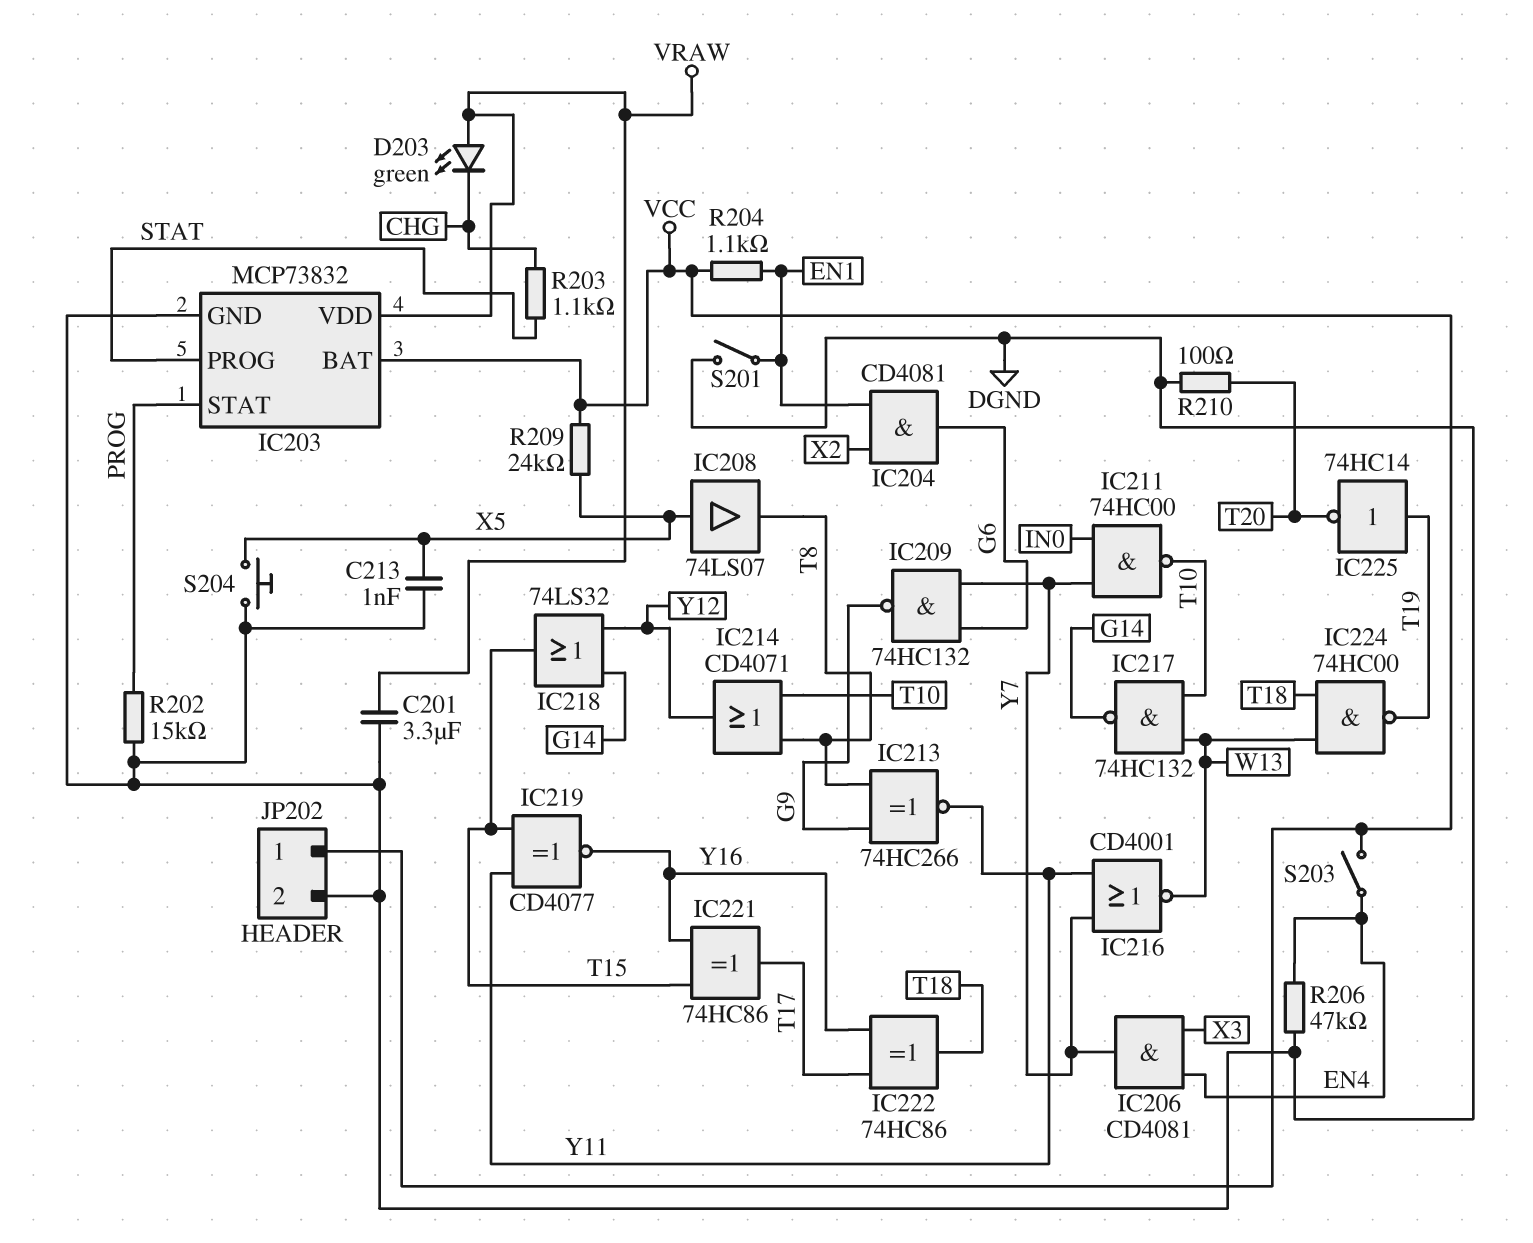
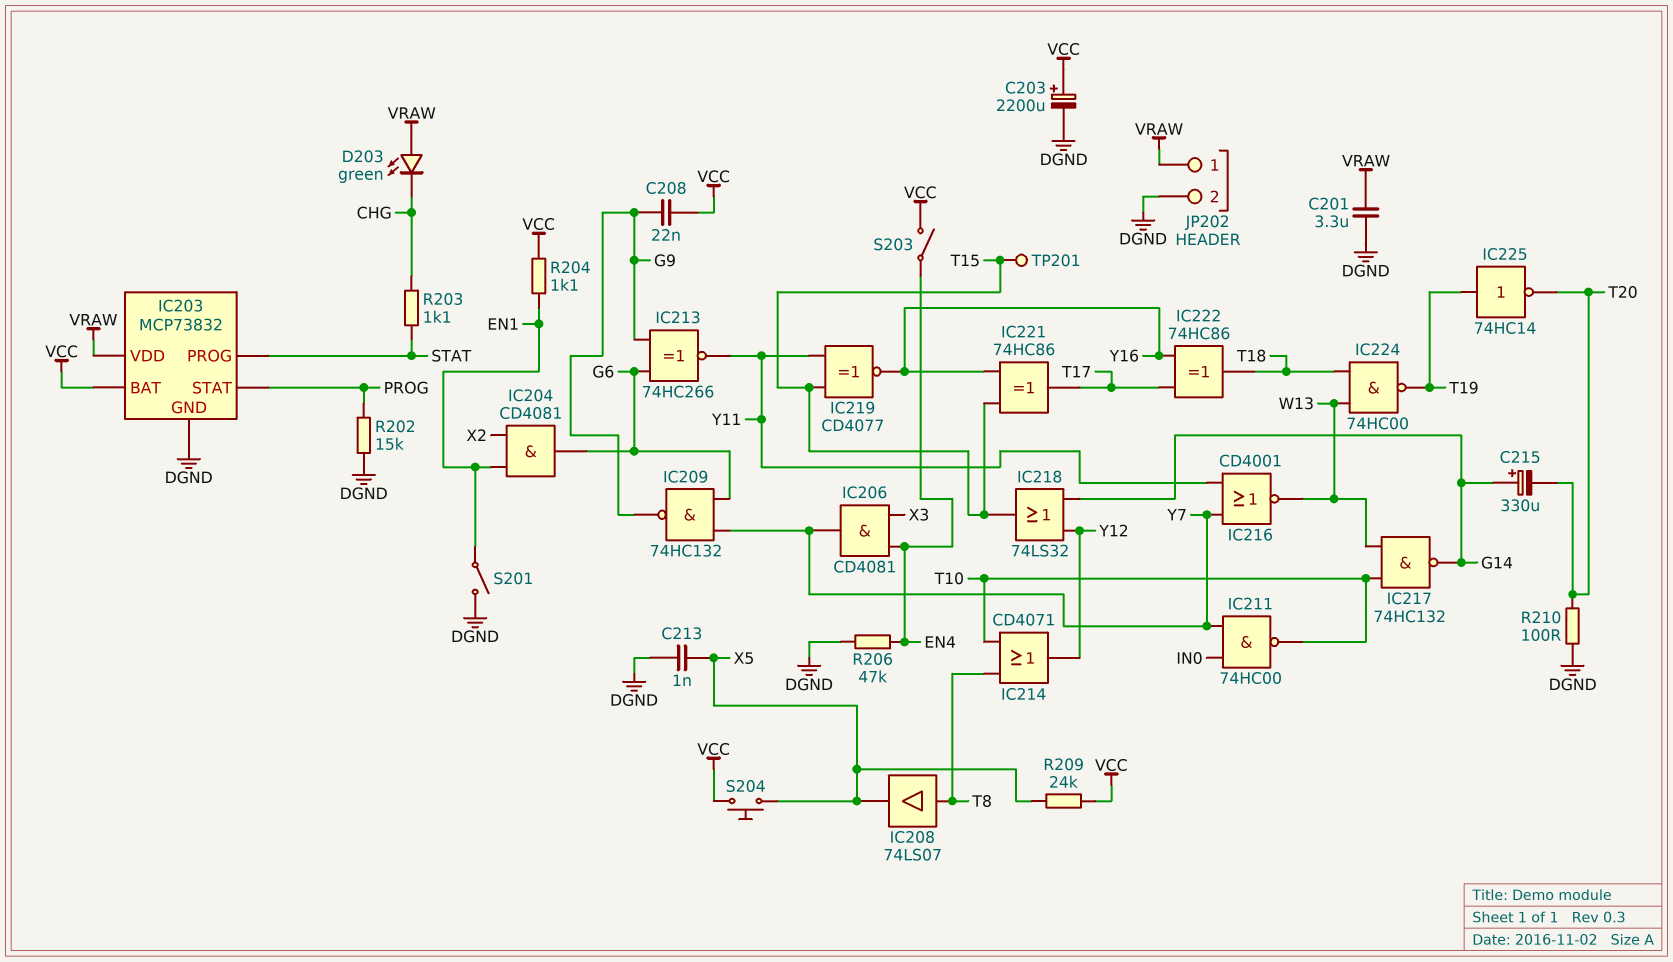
C203: none -> 2200uF (plus VCC, minus DGND)
C208: none -> 22nF (G9, VCC)
C215: none -> 330uF (plus G14, minus T20)
IC208: buffer 74LS07 (in X5, out T8) -> buffer 74LS07 (in T8, out X5)
IC213: XNOR 74HC266 (in G9, in T8, out Y11) -> XNOR 74HC266 (in G6, in G9, out Y11)
JP202 pin 1: VCC -> VRAW
S204: button (DGND, X5) -> button (VCC, X5)
TP201: none -> test point (T15)

